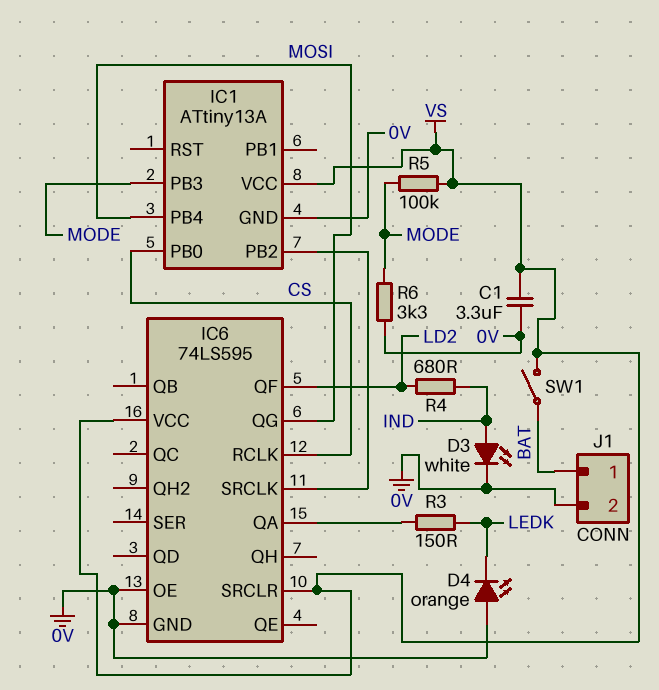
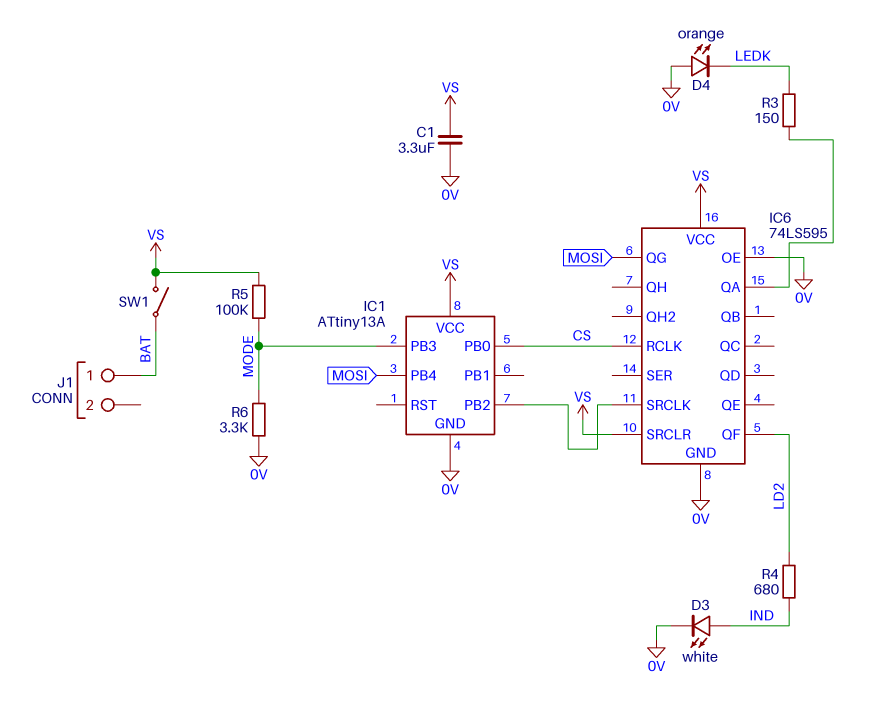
J1 pin 2: 0V -> none

